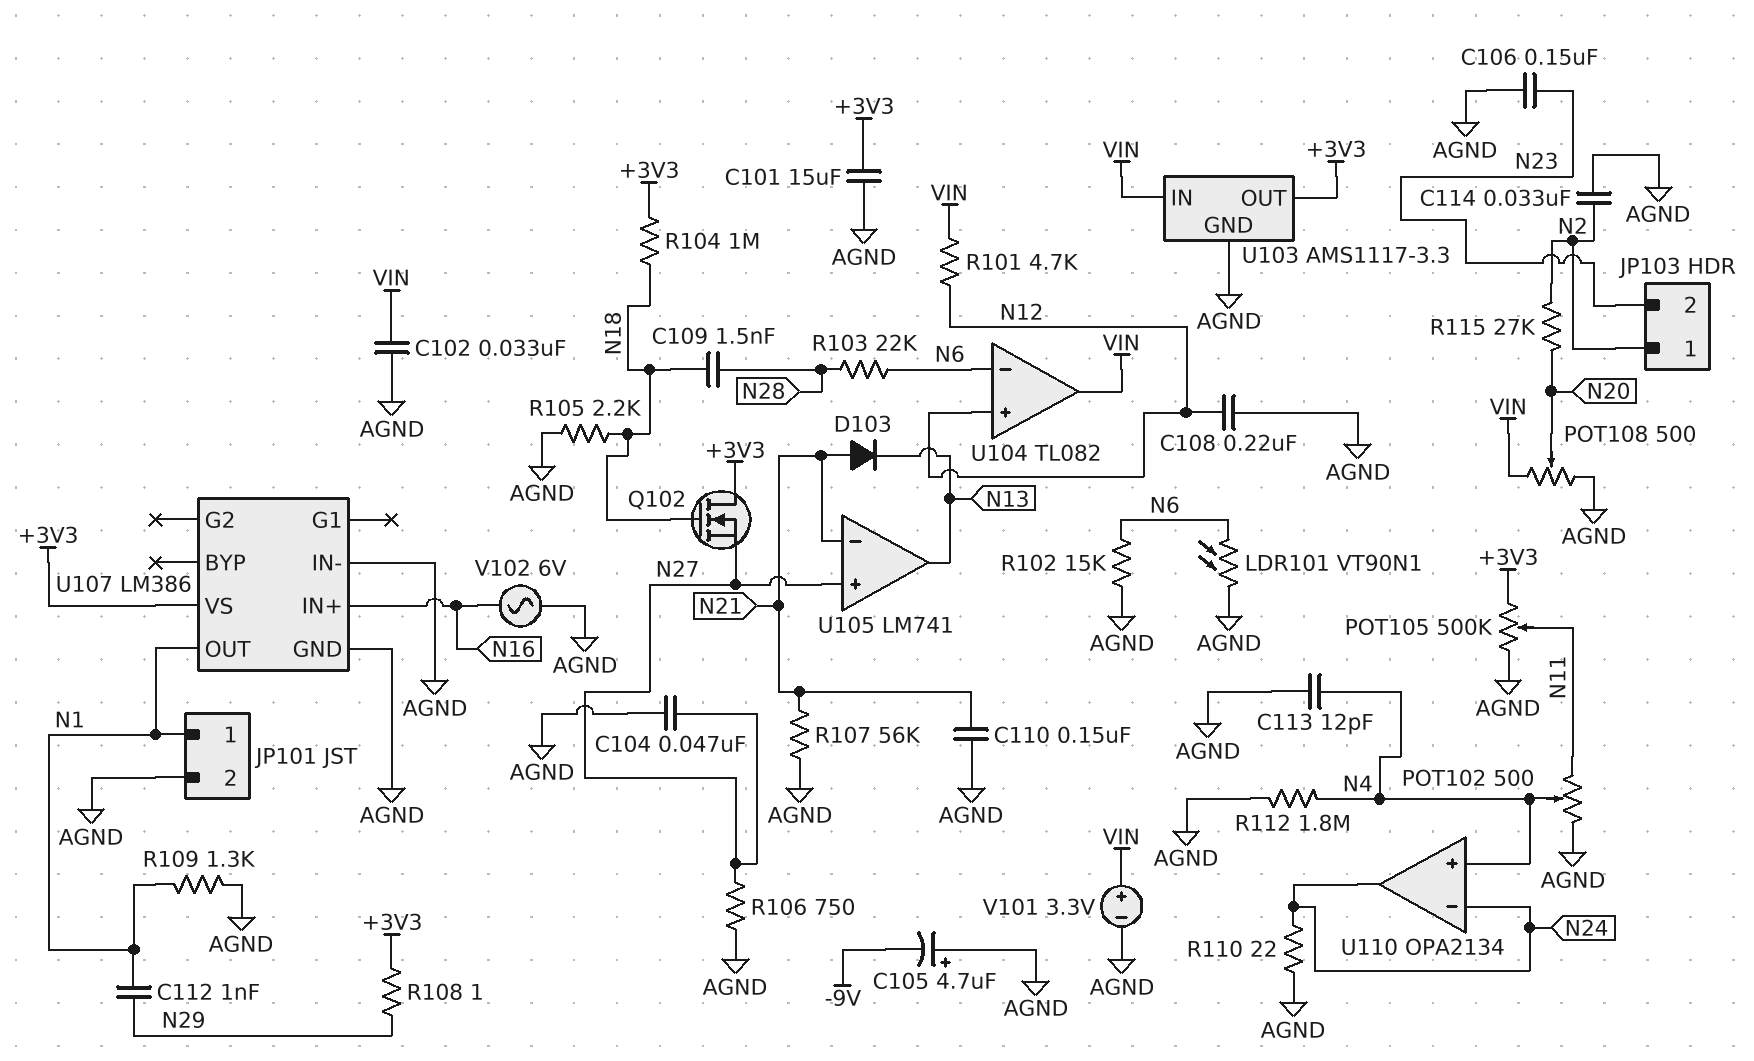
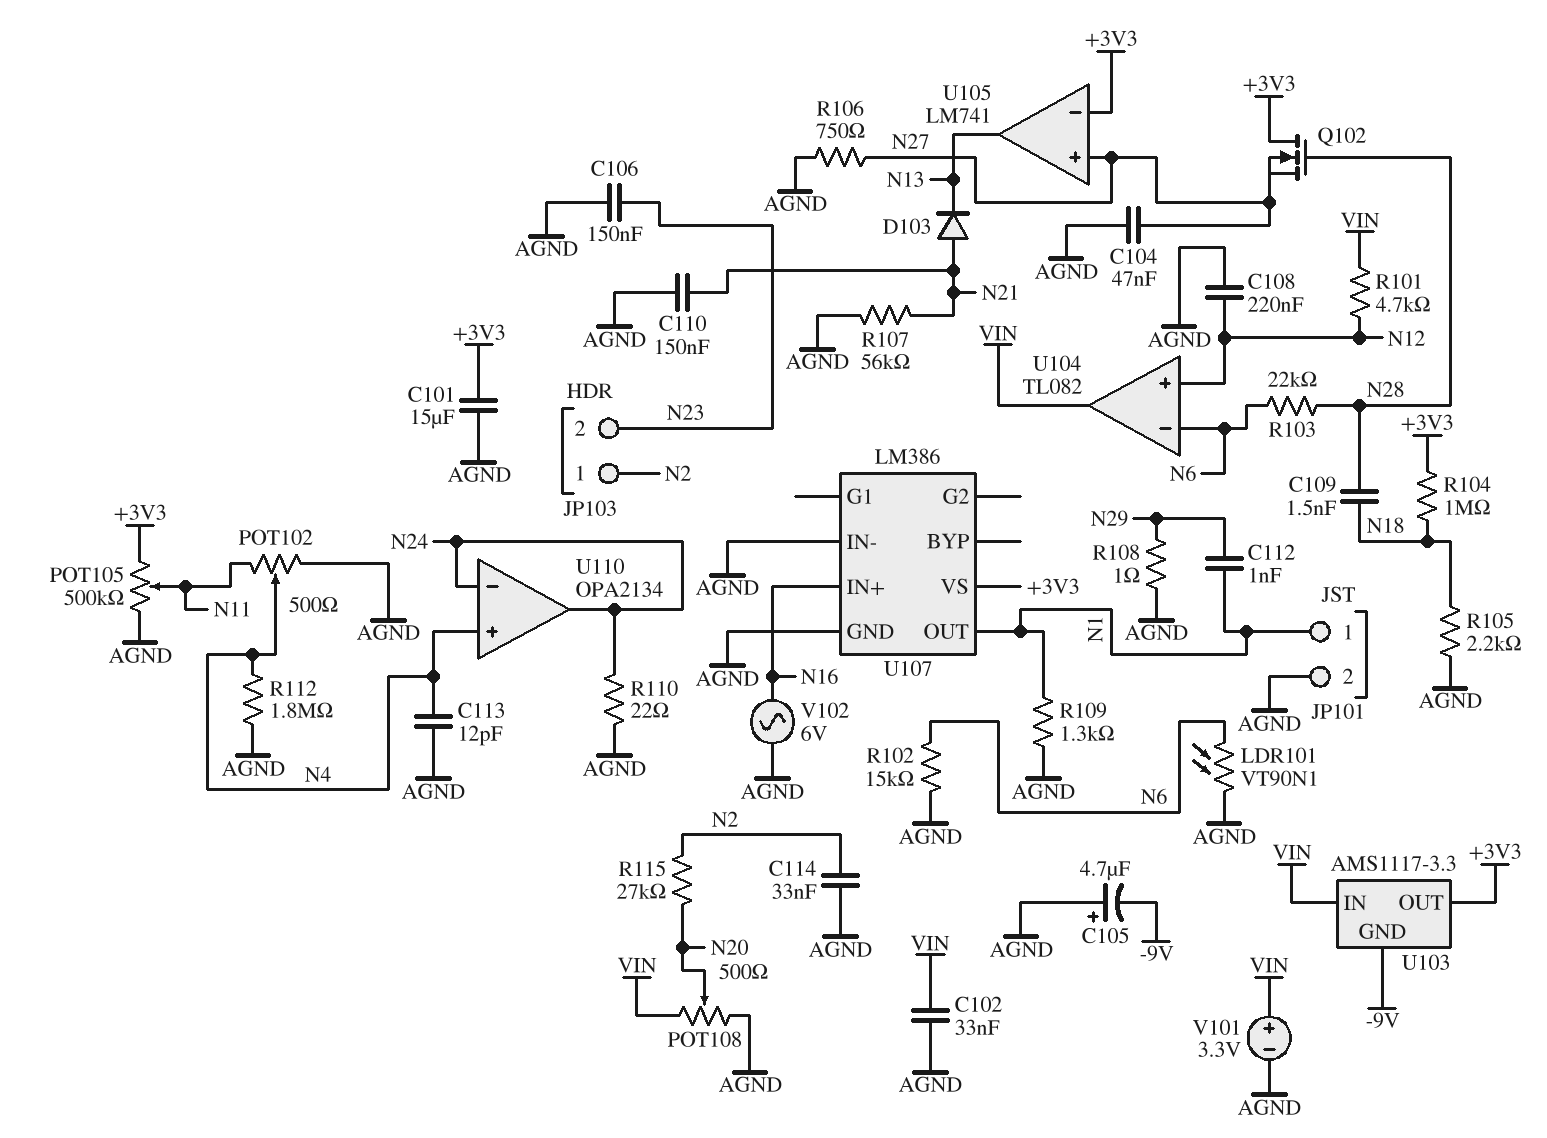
Q102: NMOS (G N18, D +3V3, S N27) -> NMOS (G N28, D +3V3, S N27)
R108: 1 (+3V3, N29) -> 1 (AGND, N29)
U103 pin GND: AGND -> -9V
U105 pin in-: N21 -> +3V3

